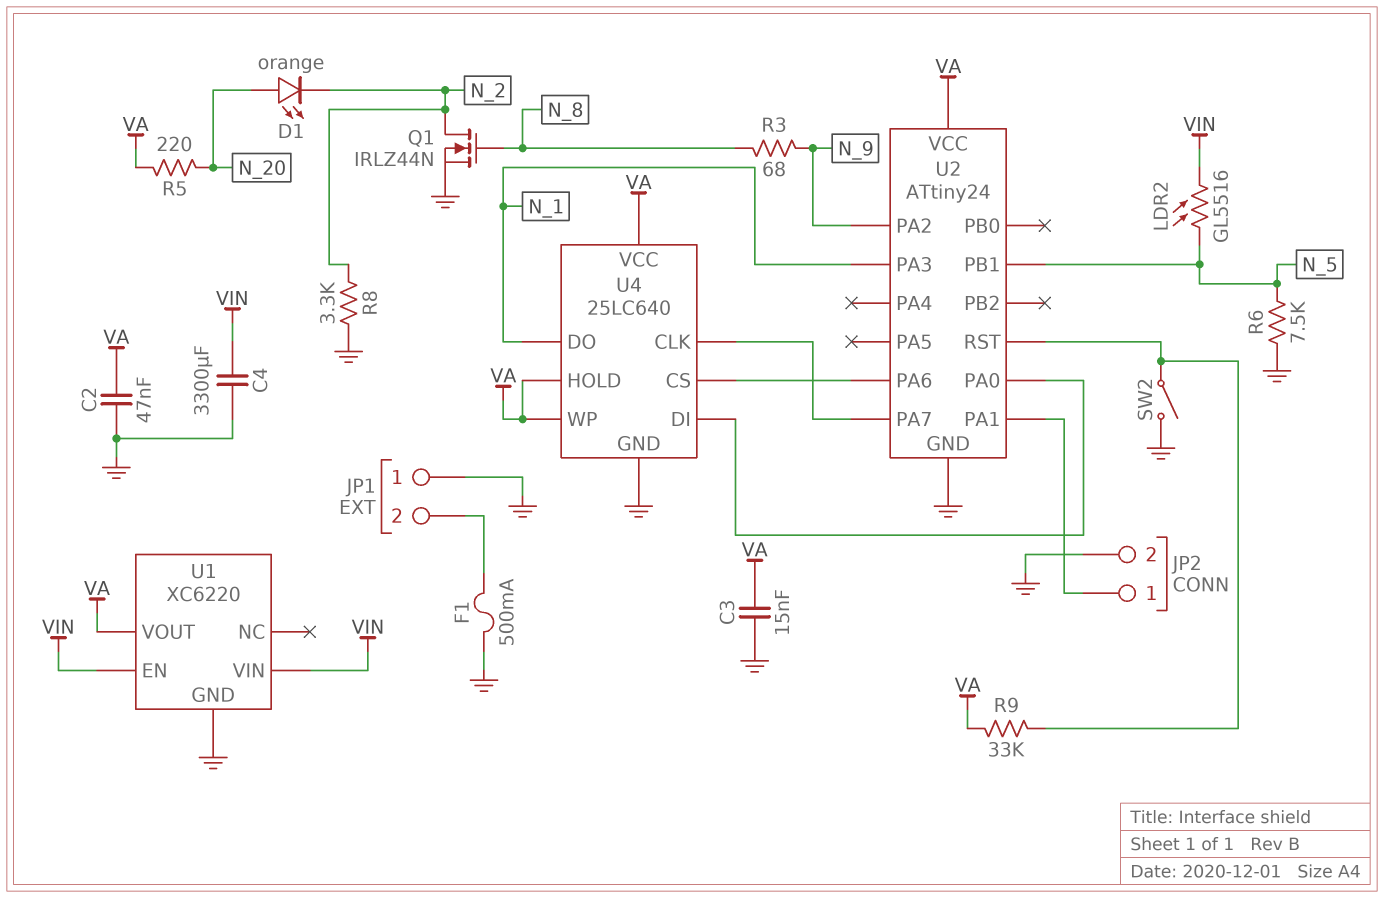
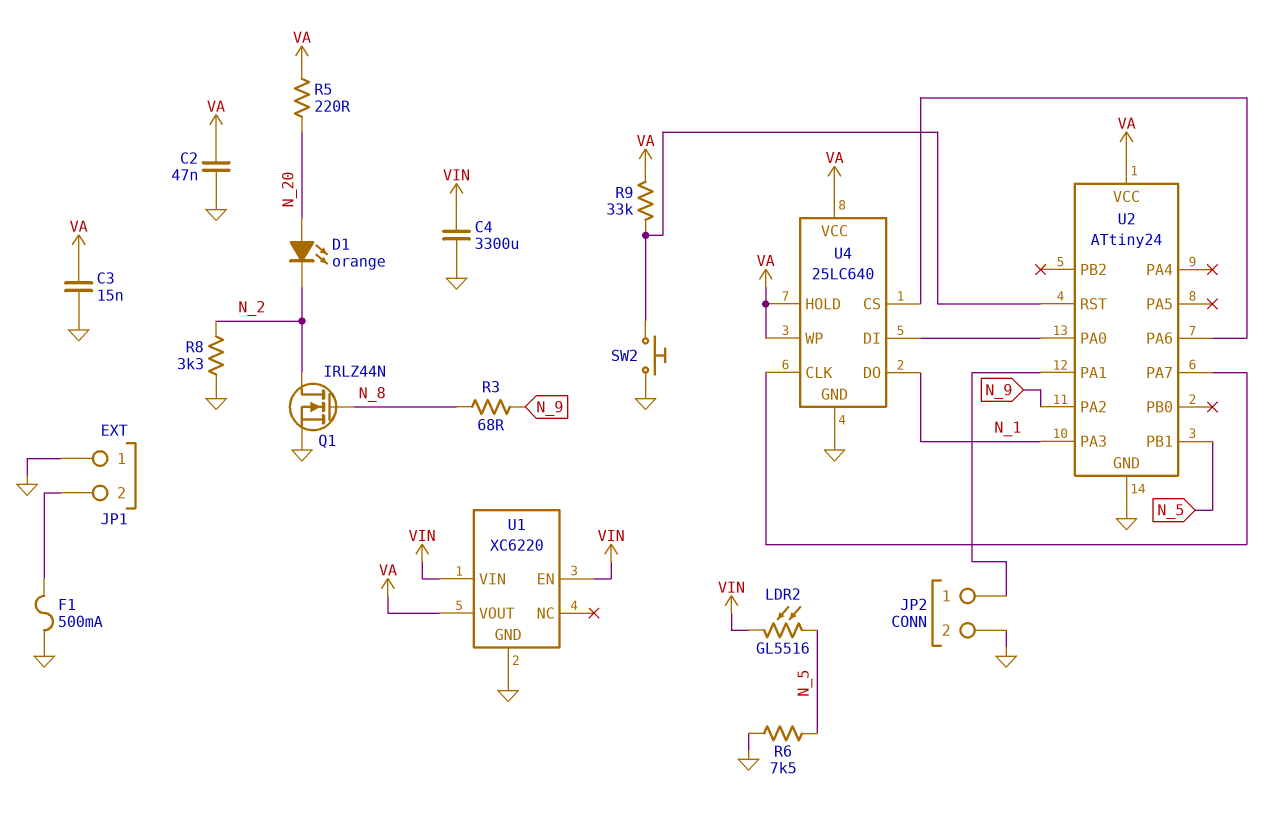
SW2: switch (GND, U2/RST) -> button (GND, U2/RST)

